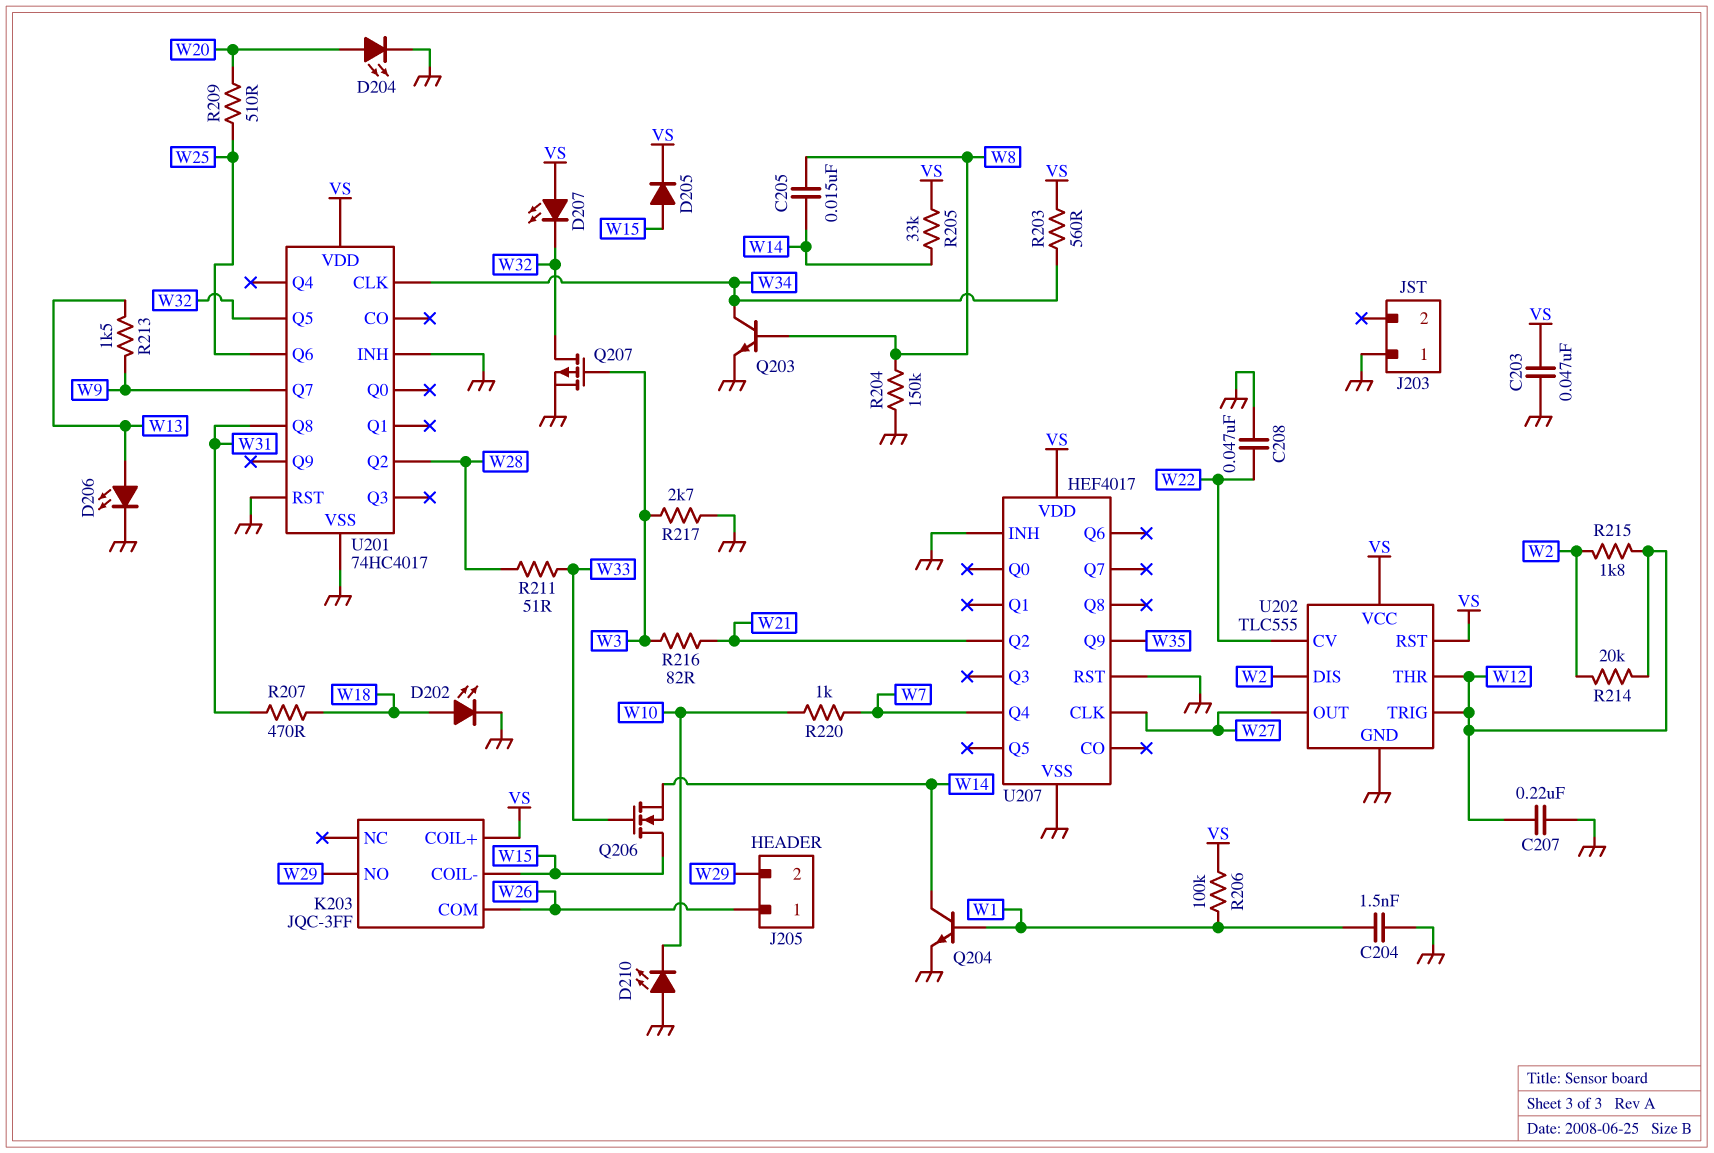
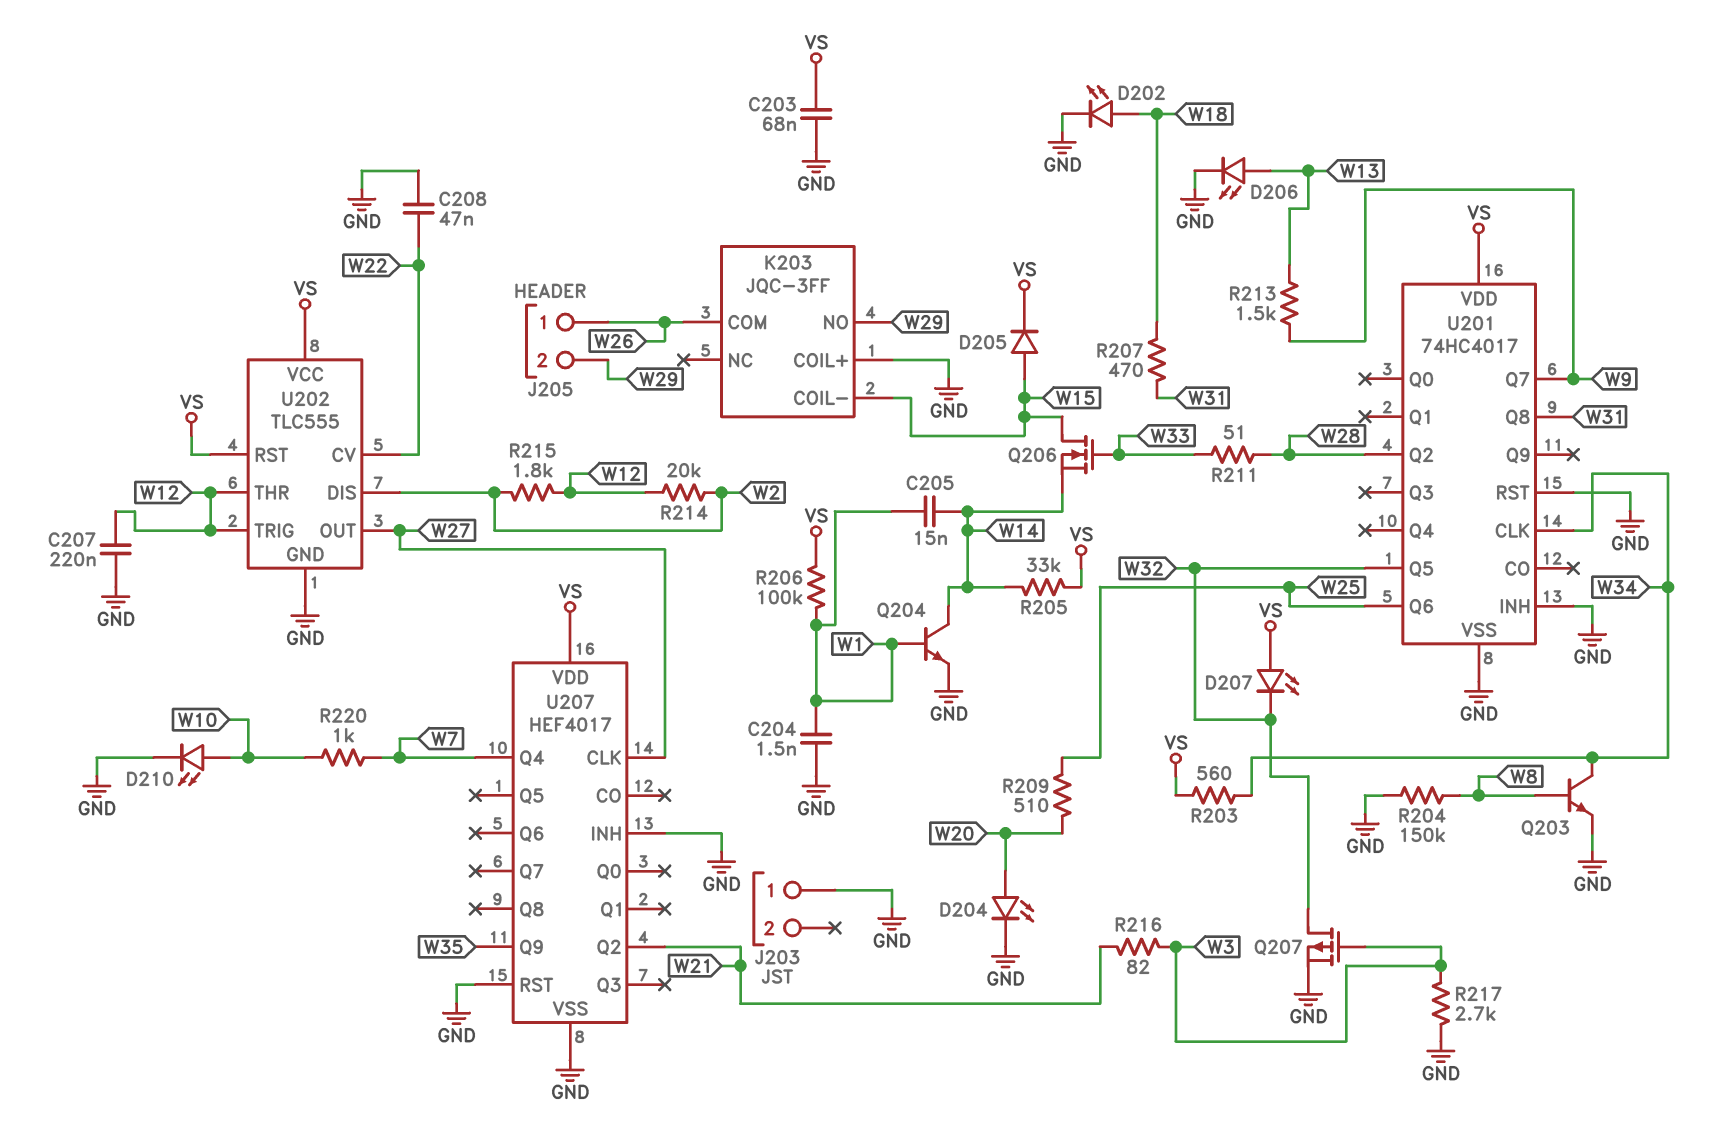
C203: 47nF (GND, VS) -> 68nF (GND, VS)
C205: 15nF (W8, W14) -> 15nF (W1, W14)
D210: LED (A GND, K W10) -> LED (A W10, K GND)
K203 pin COIL+: VS -> GND

